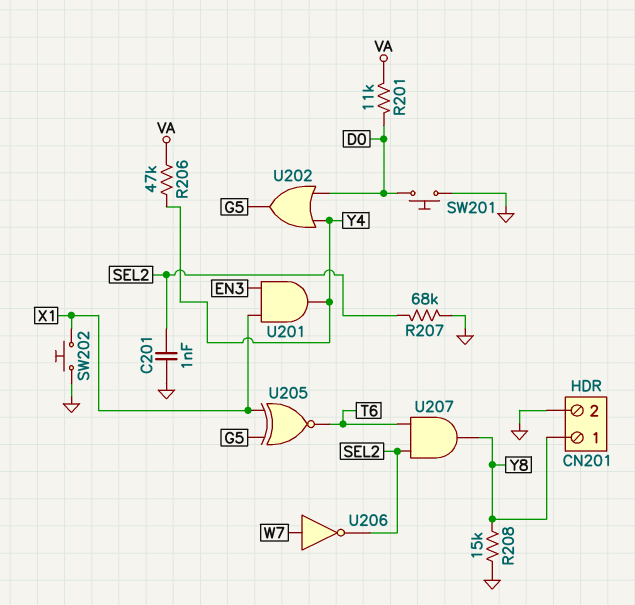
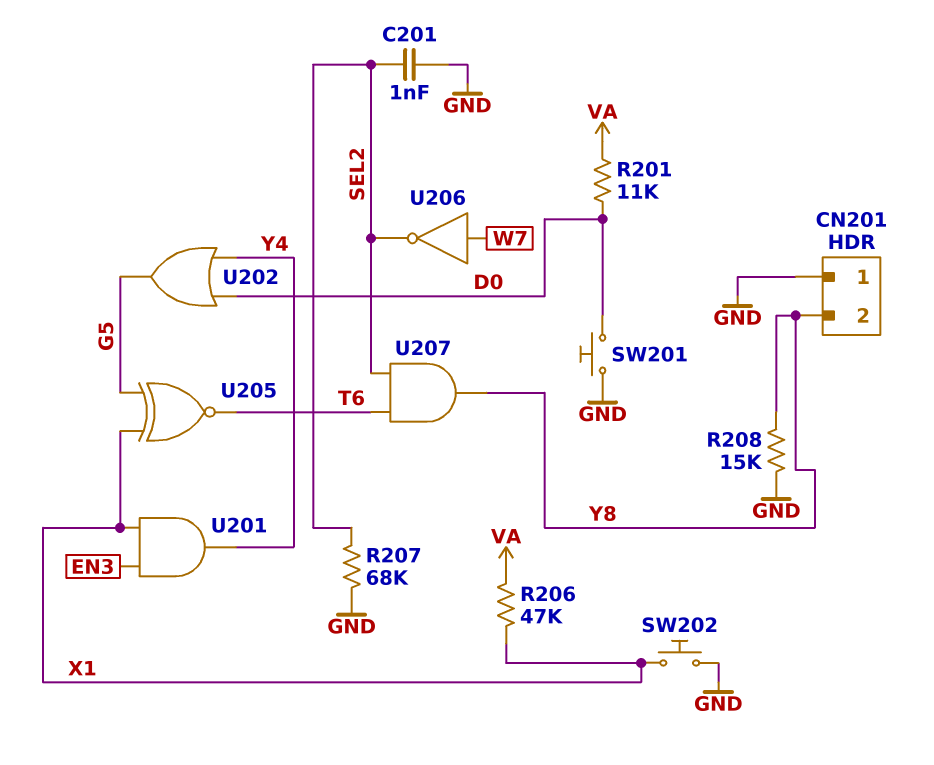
CN201 pin 1: Y8 -> GND
CN201 pin 2: GND -> Y8
R206: 47k (VA, Y4) -> 47k (VA, X1)

